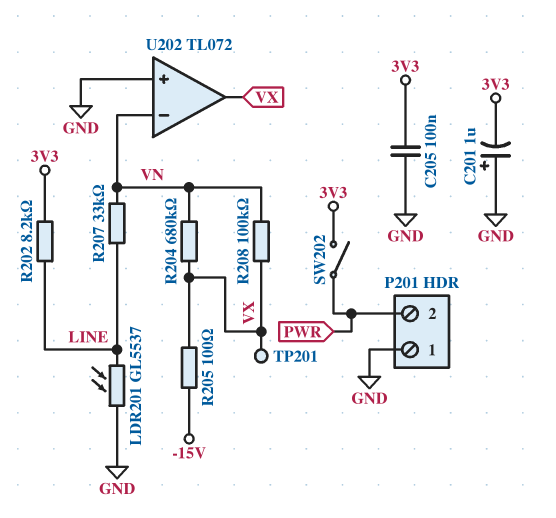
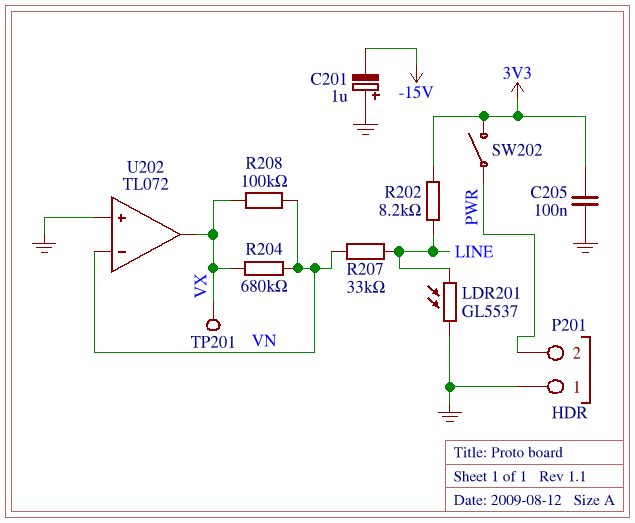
C201: 1uF (plus GND, minus 3V3) -> 1uF (plus GND, minus -15V)
R205: 100 (-15V, VX) -> none

